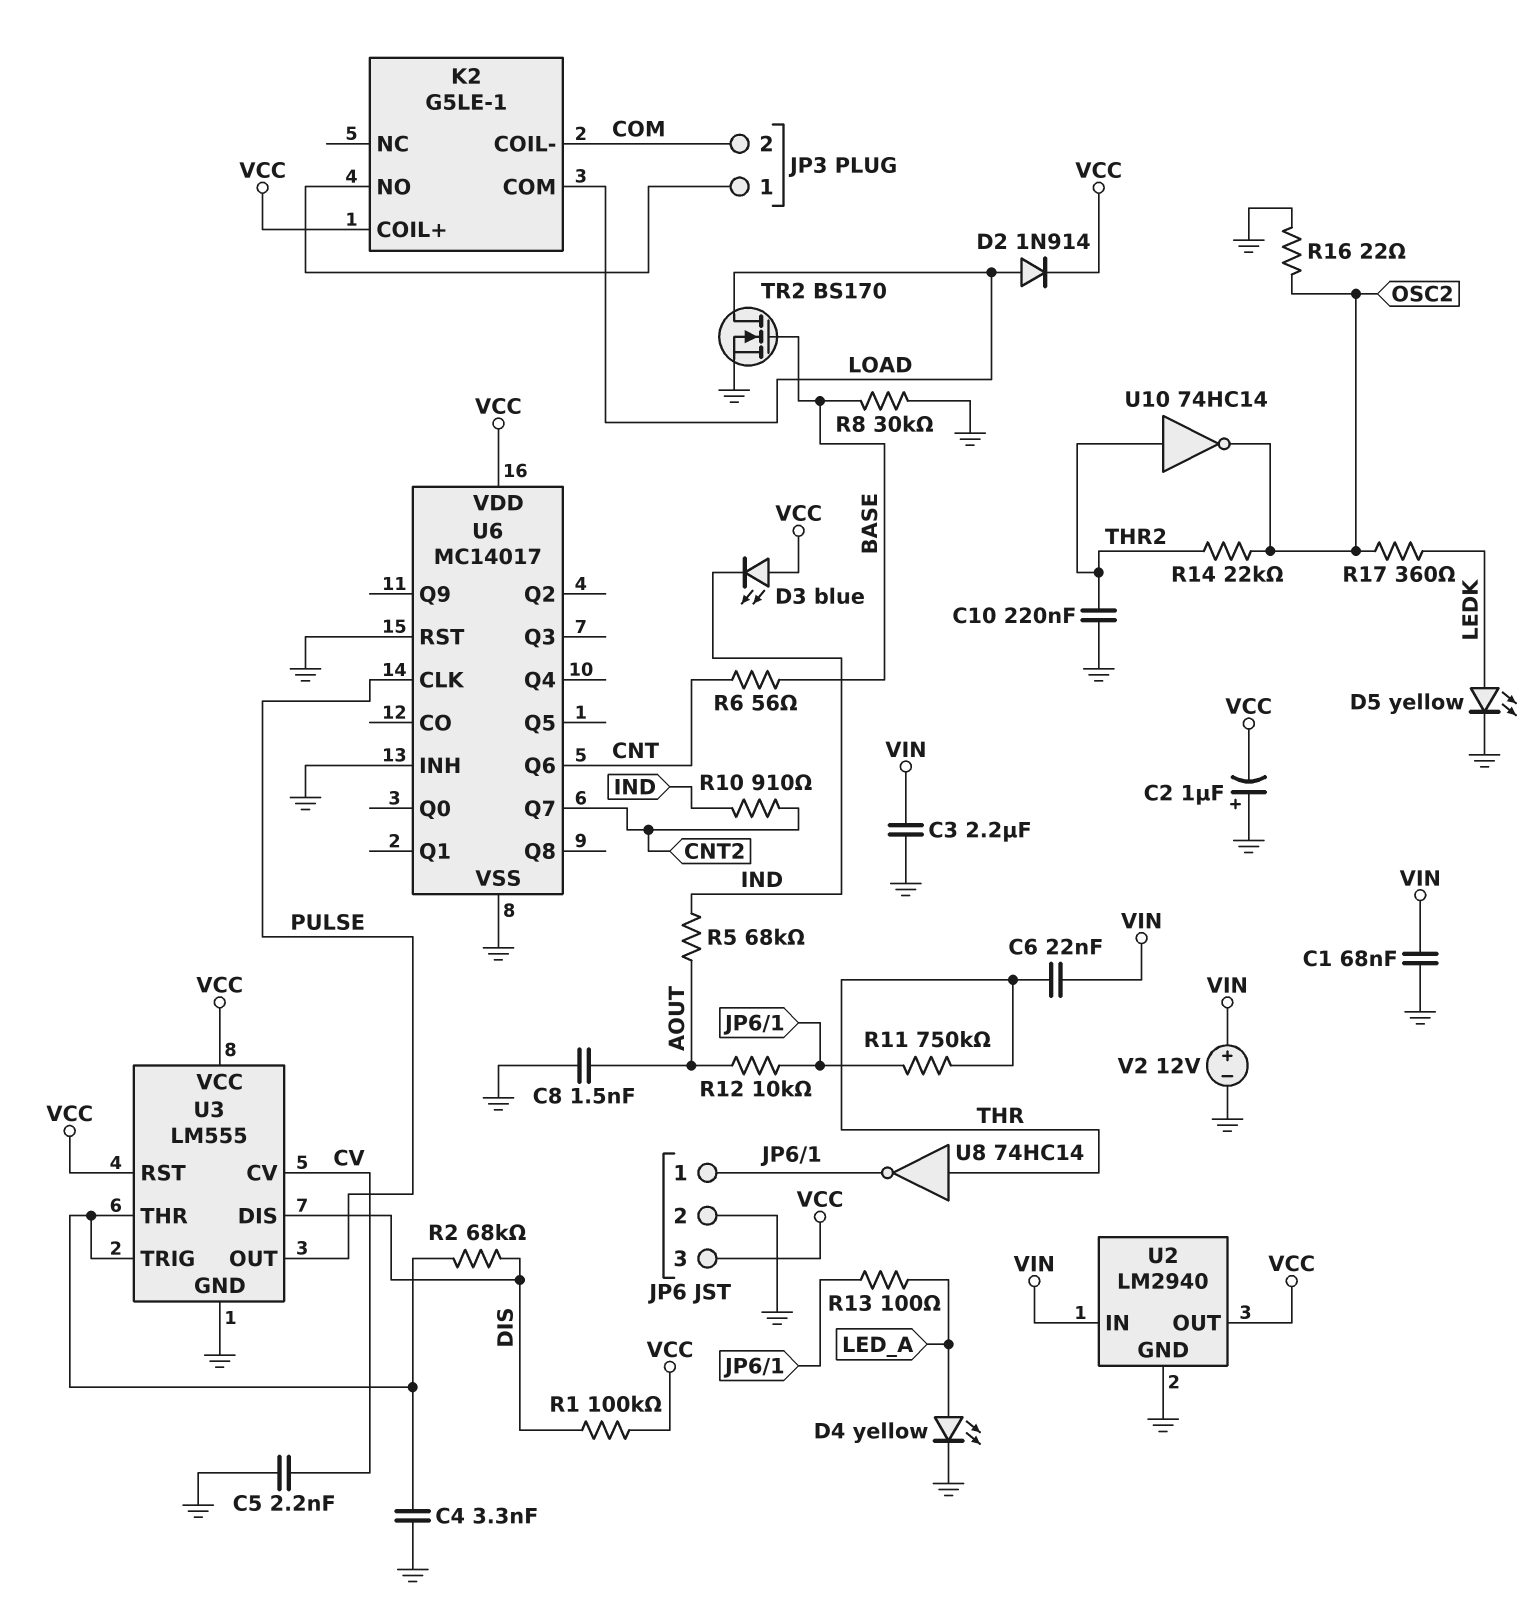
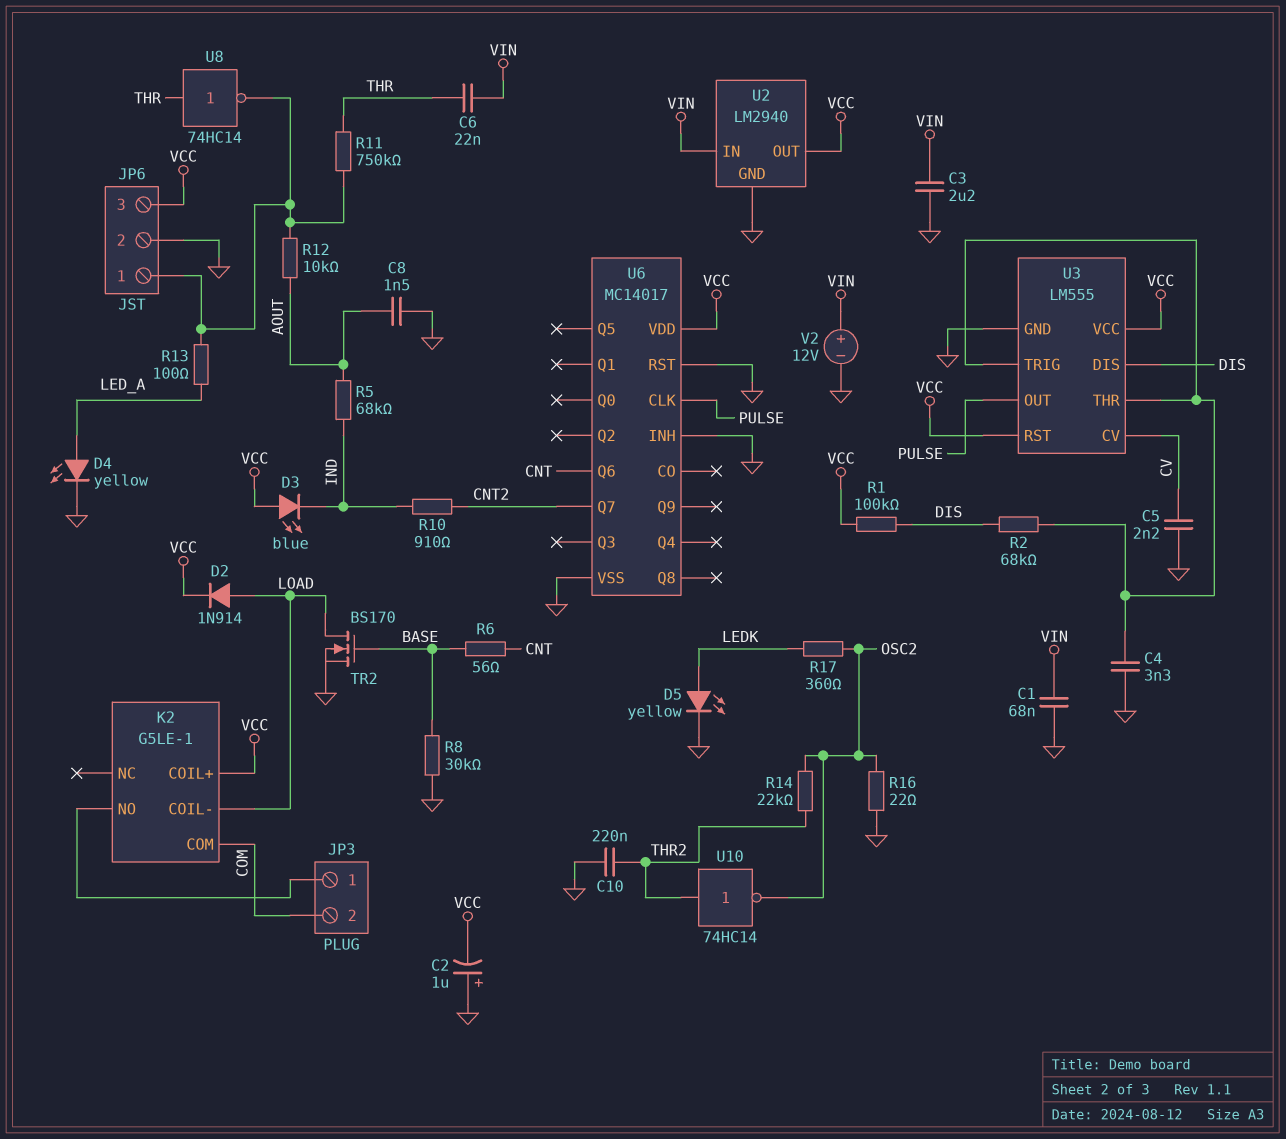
K2 pin COIL-: COM -> LOAD
K2 pin COM: LOAD -> COM

